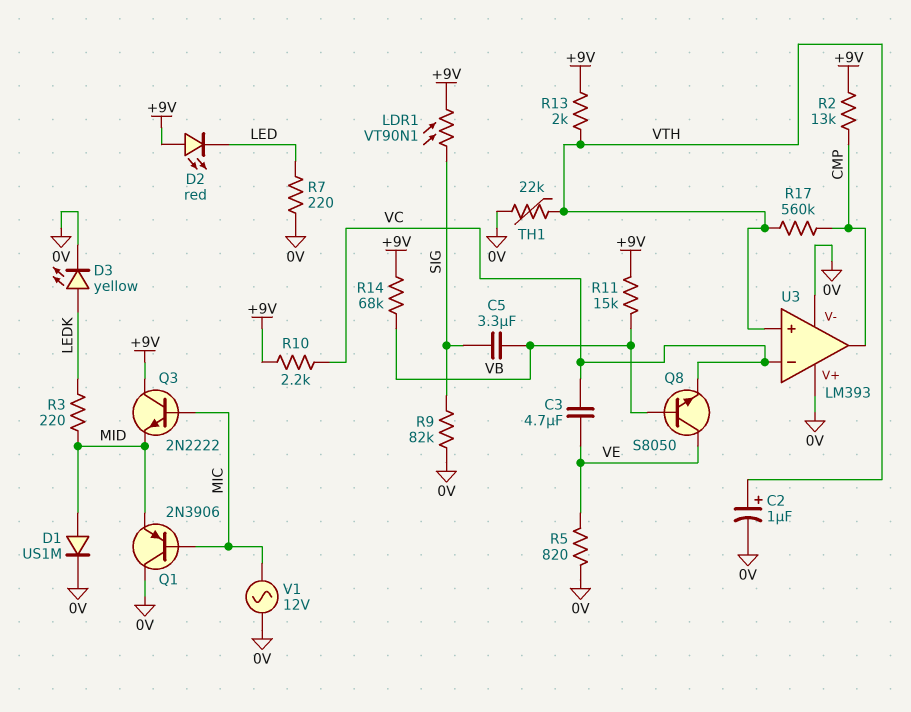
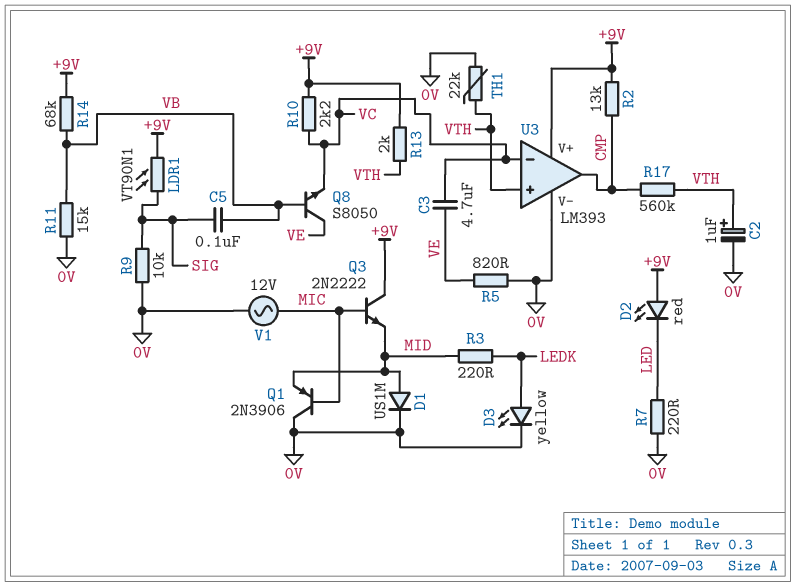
C5: 3.3uF (SIG, VB) -> 100nF (SIG, VB)
R9: 82k (0V, SIG) -> 10k (0V, SIG)
R11: 15k (+9V, VB) -> 15k (0V, VB)
U3 pin V+: 0V -> +9V

